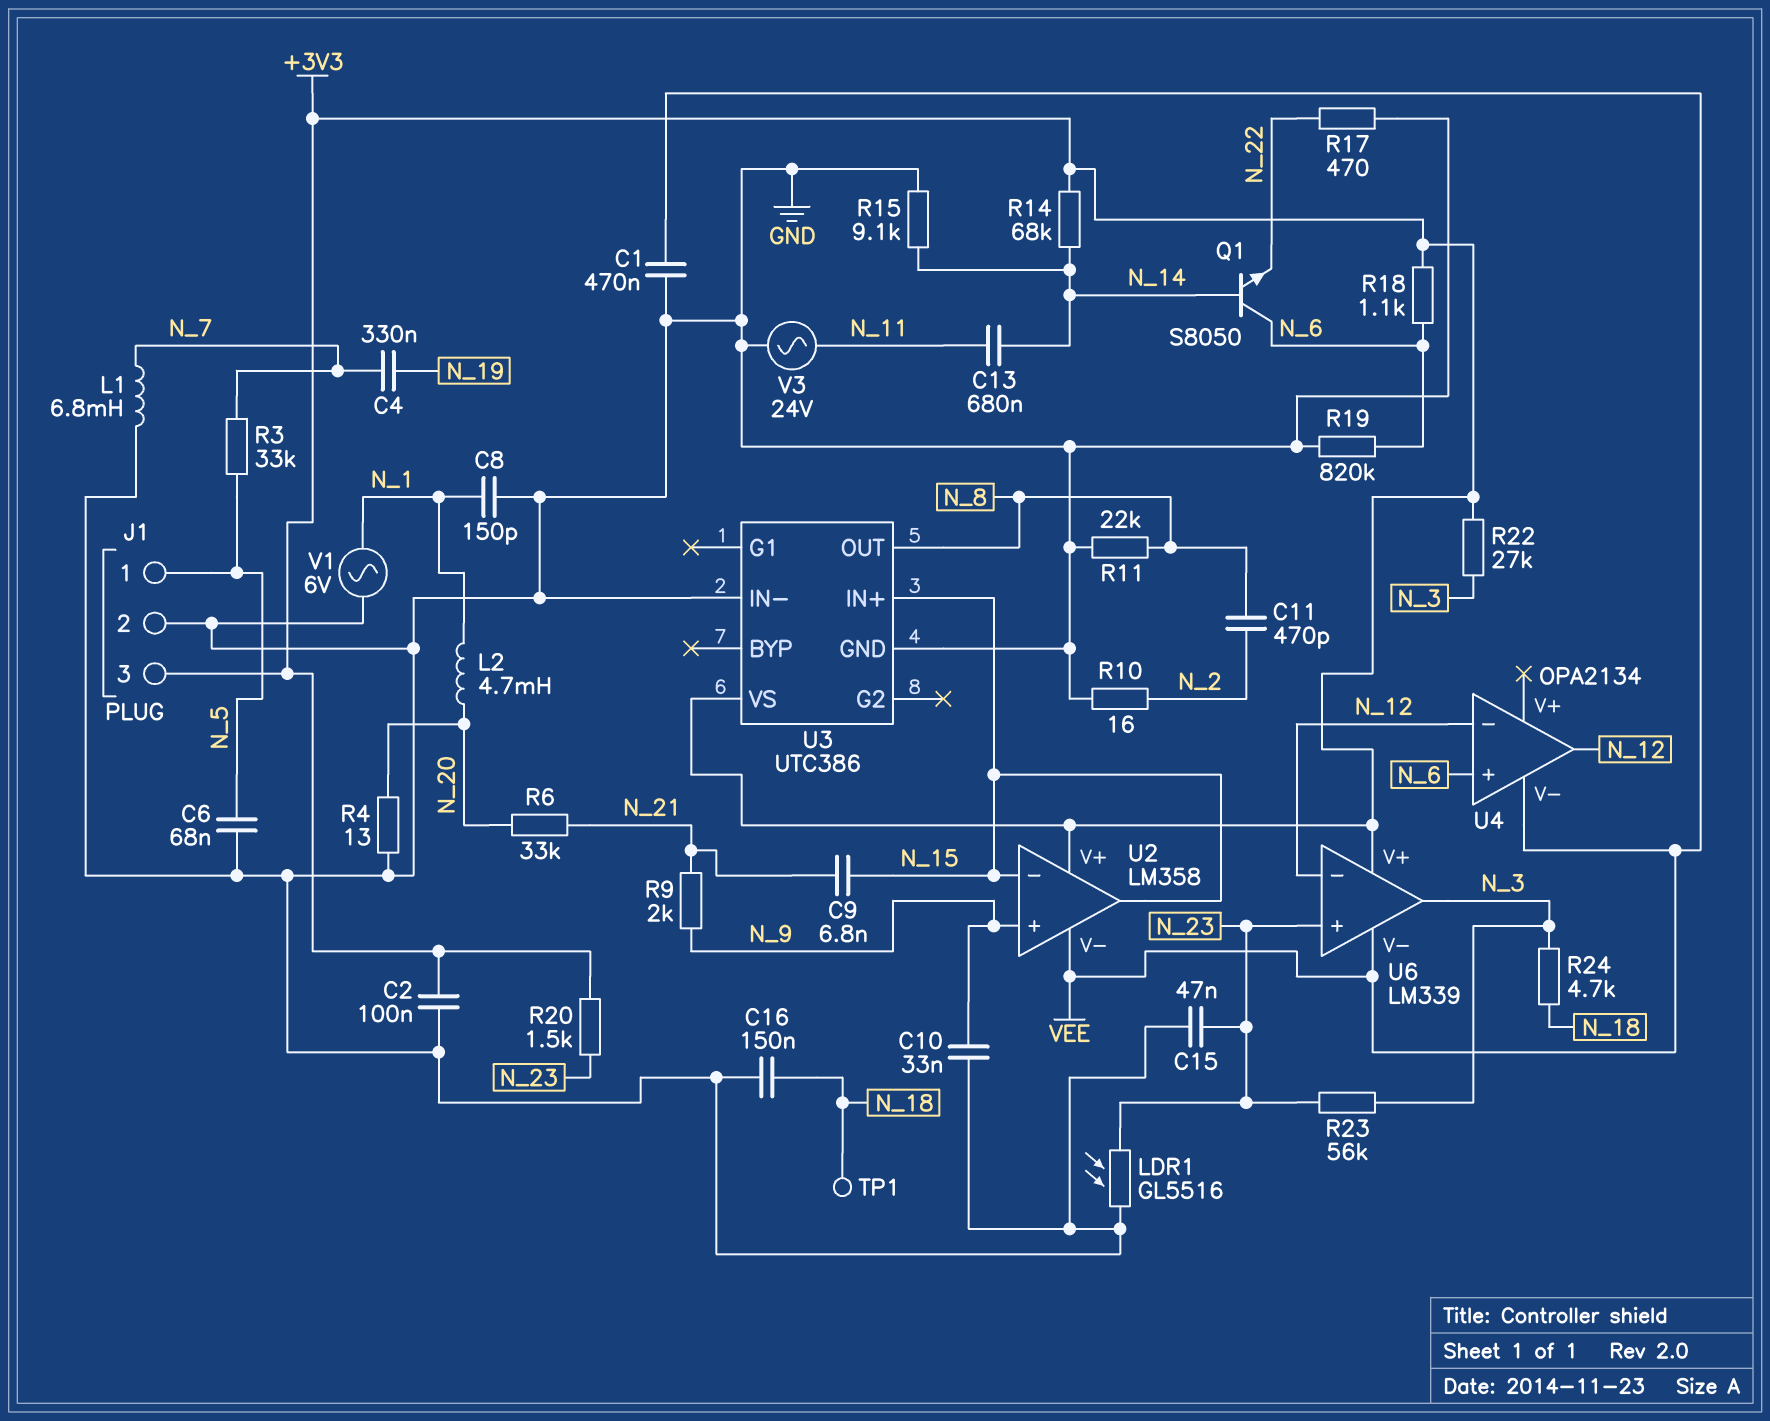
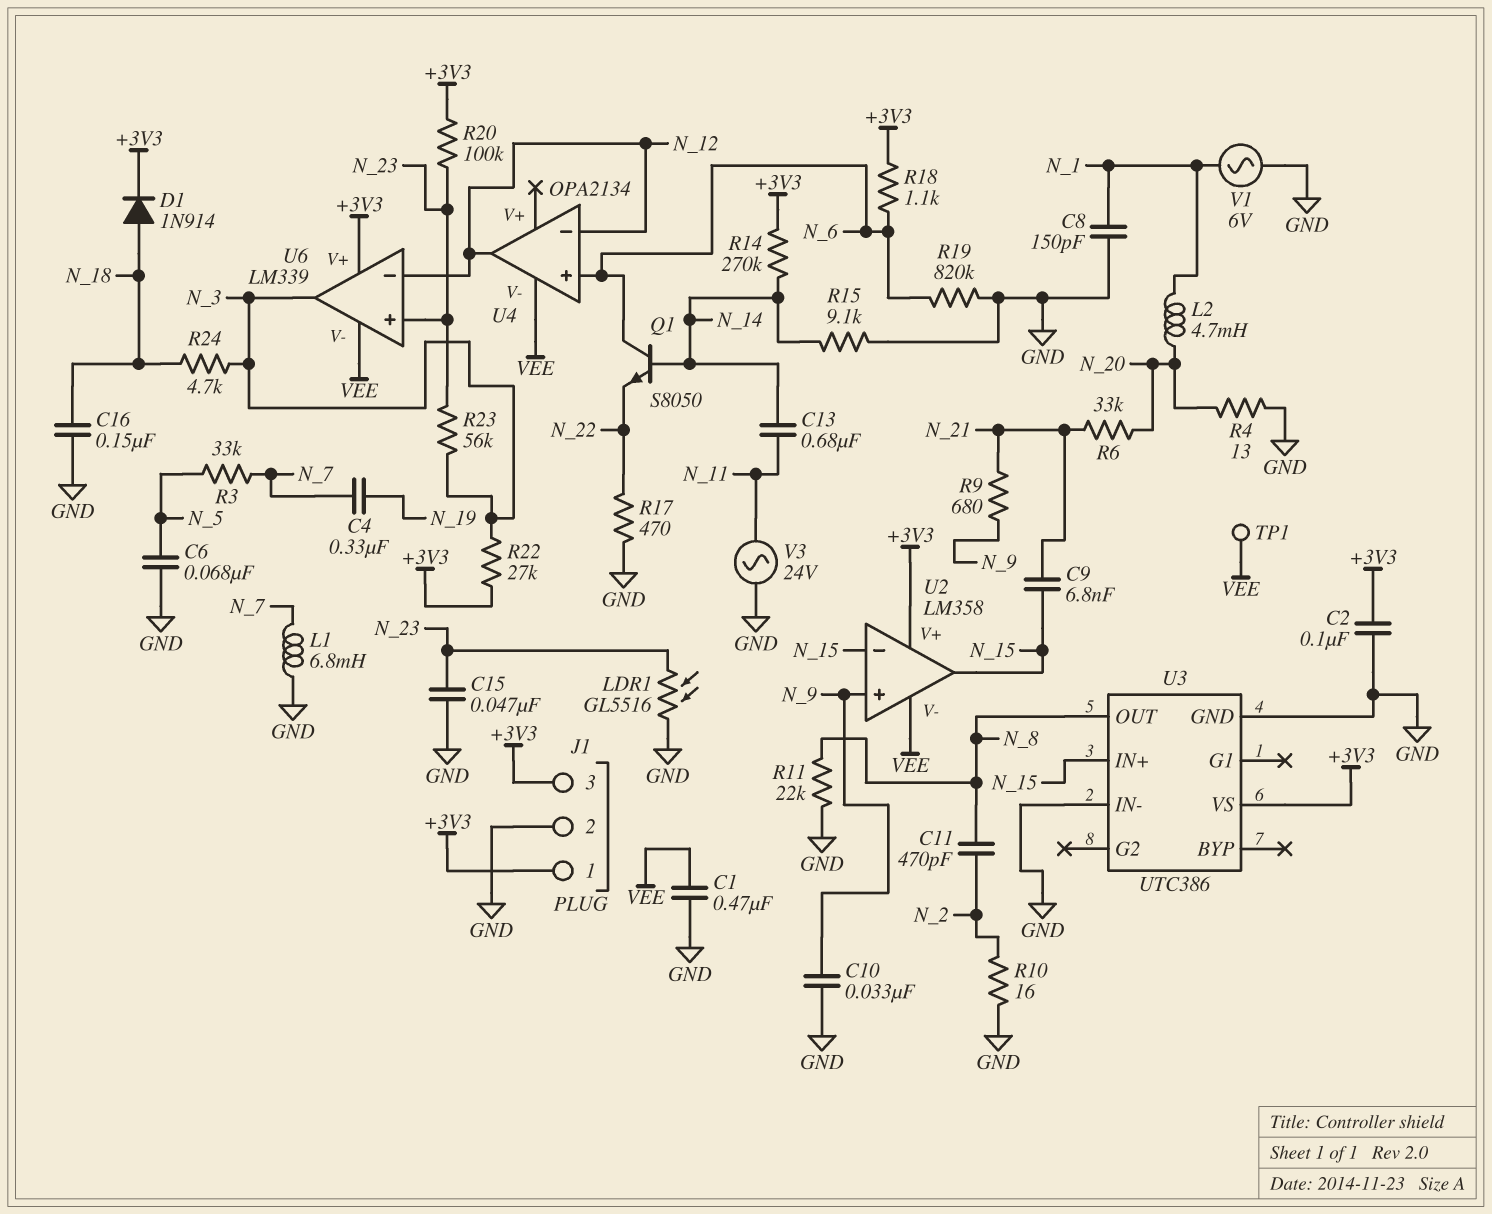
D1: none -> diode 1N914 (A N_18, K +3V3)
J1 pin 1: N_5 -> +3V3
R9: 2k (N_9, N_21) -> 680 (N_9, N_21)
R14: 68k (+3V3, N_14) -> 270k (+3V3, N_14)
R20: 1.5k (+3V3, N_23) -> 100k (+3V3, N_23)
TP1: test point (N_18) -> test point (VEE)

